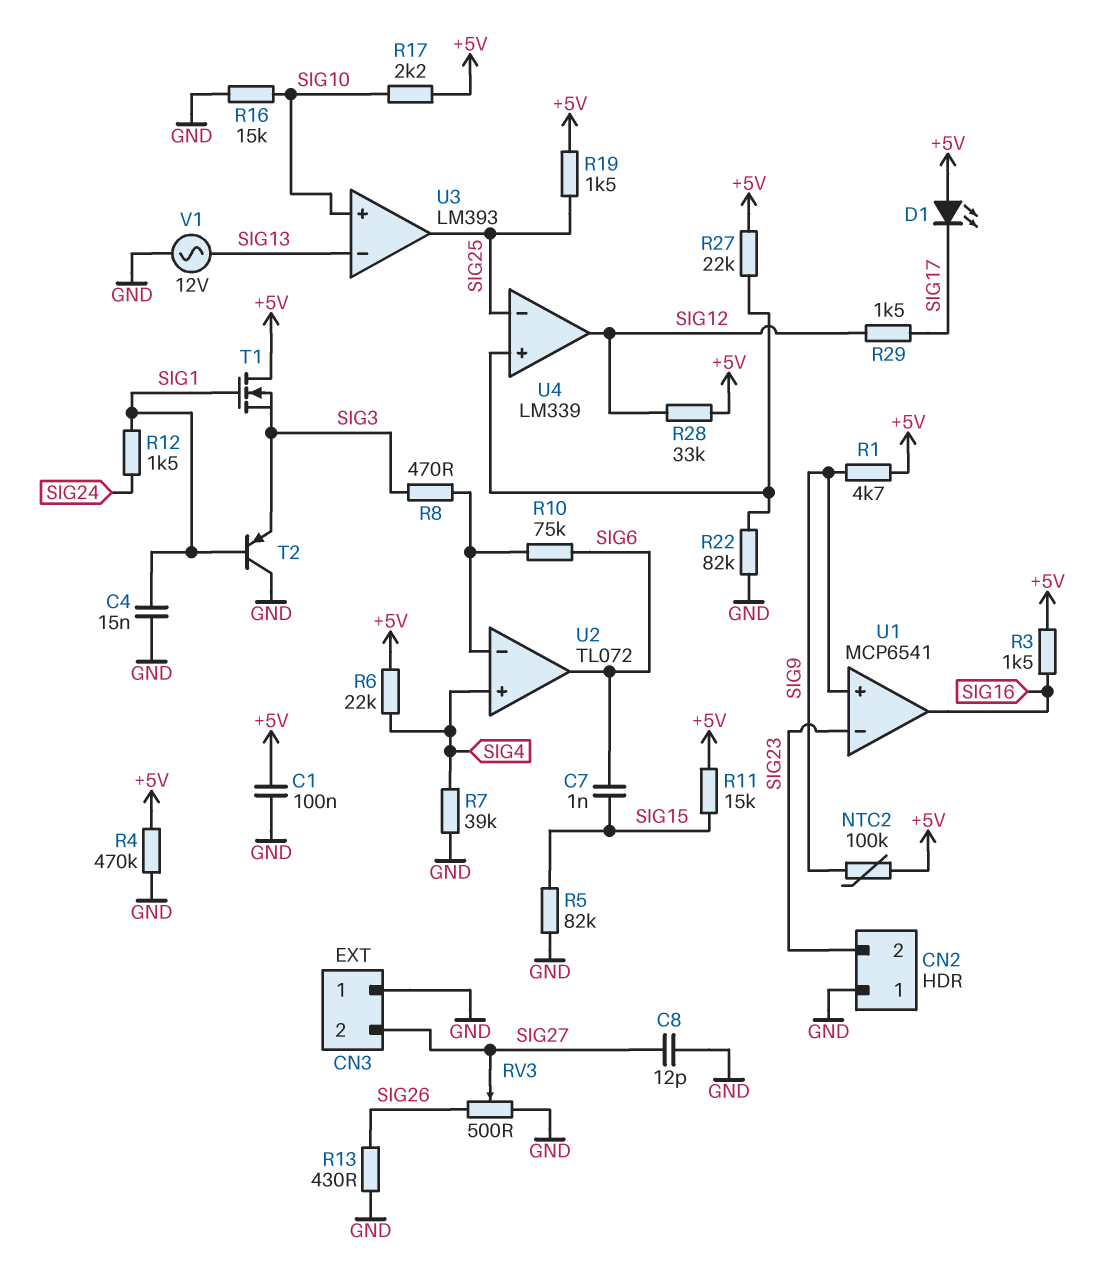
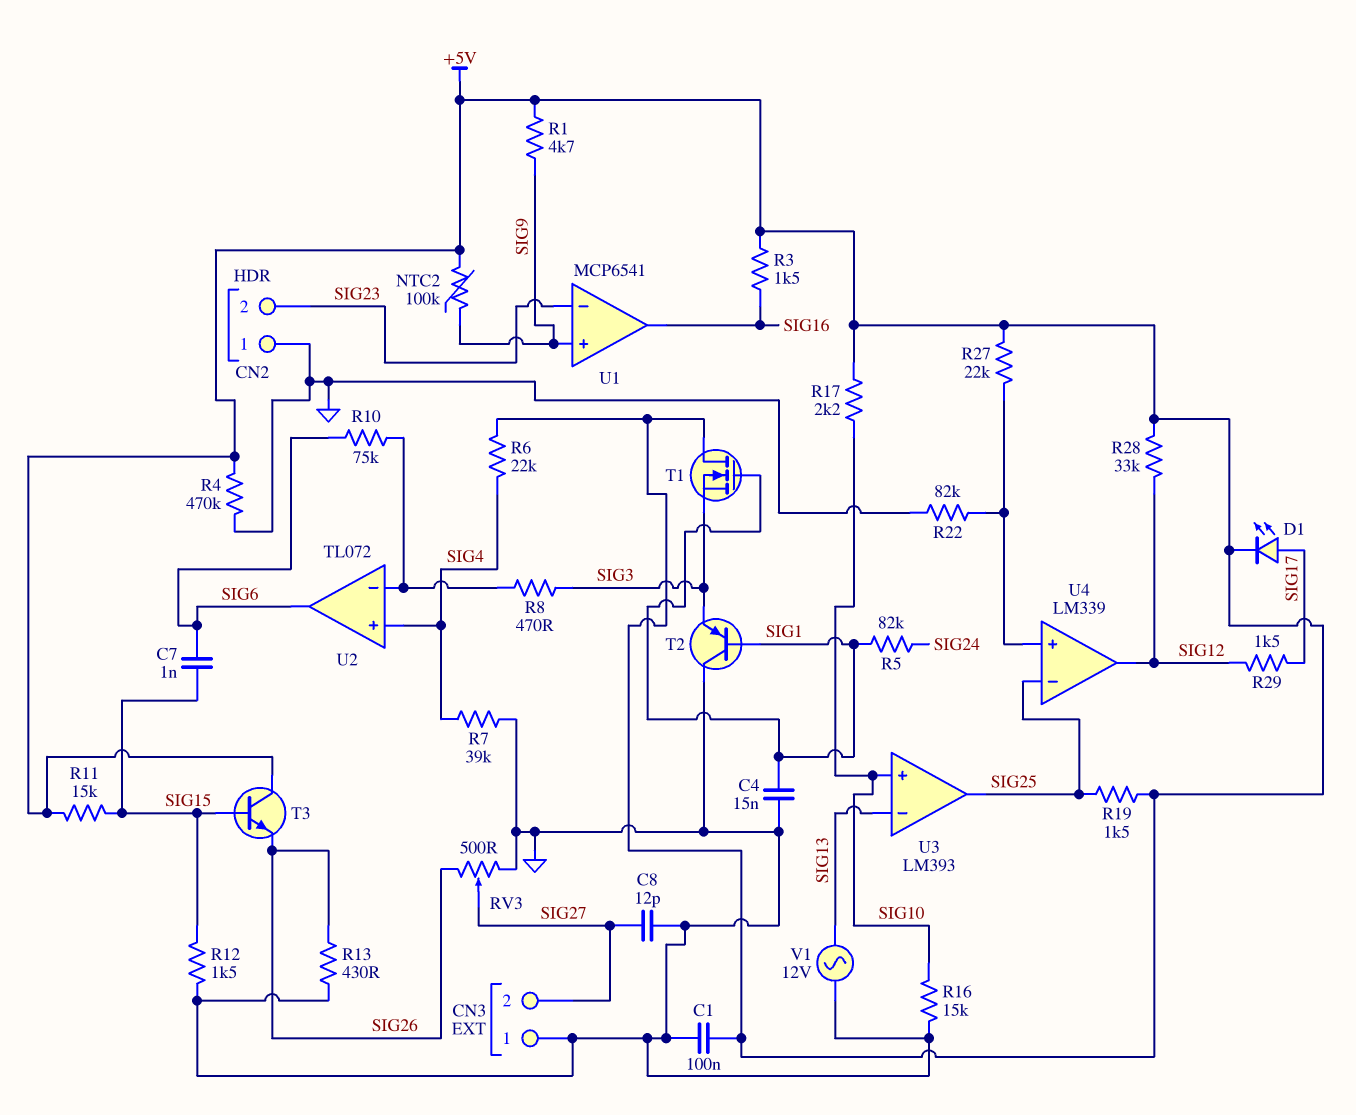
D1: LED (A +5V, K SIG17) -> LED (A SIG17, K +5V)
R5: 82k (GND, SIG15) -> 82k (SIG1, SIG24)
R12: 1.5k (SIG1, SIG24) -> 1.5k (GND, SIG15)
T3: none -> NPN (B SIG15, C +5V, E SIG26)

